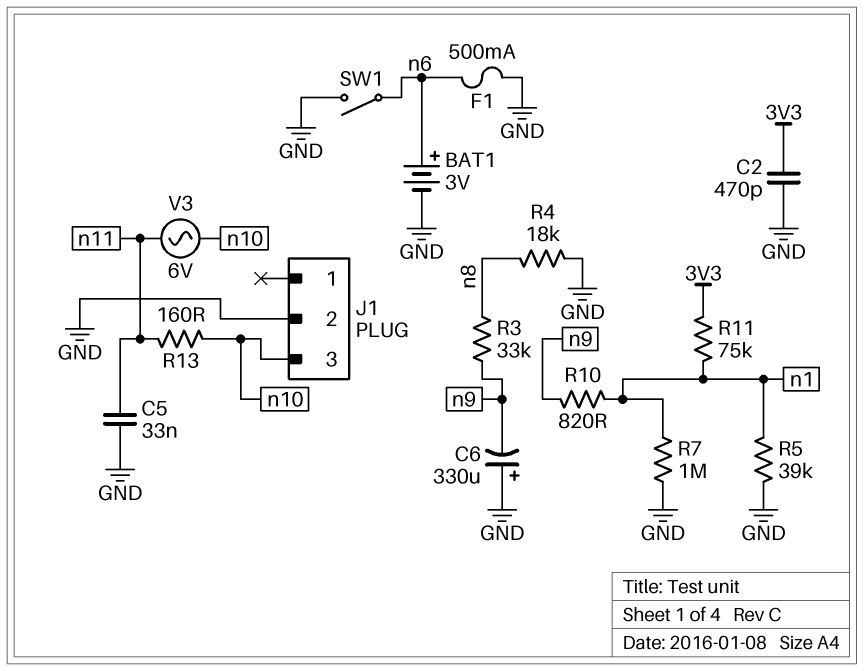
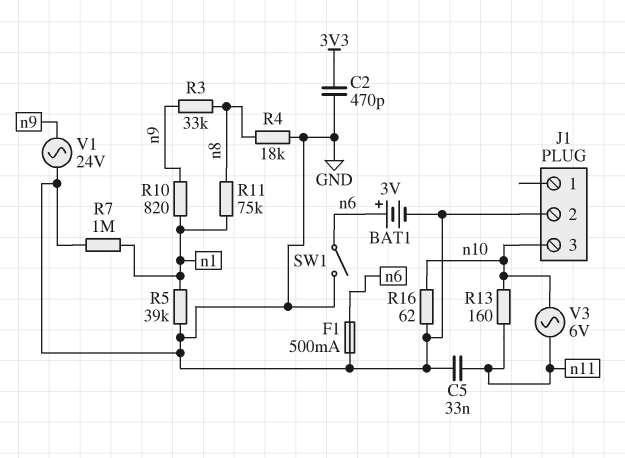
C6: 330uF (plus GND, minus n9) -> none
R11: 75k (3V3, n1) -> 75k (n1, n8)
R16: none -> 62 (GND, n10)
V1: none -> AC 24V (GND, n9)

